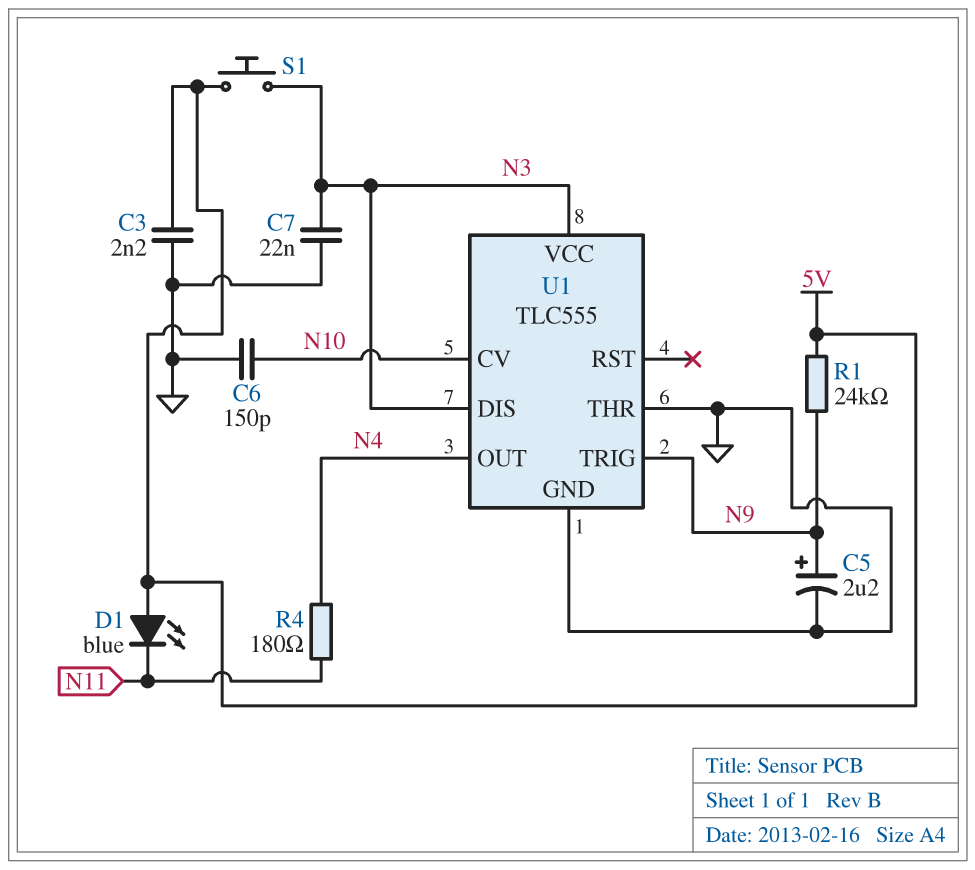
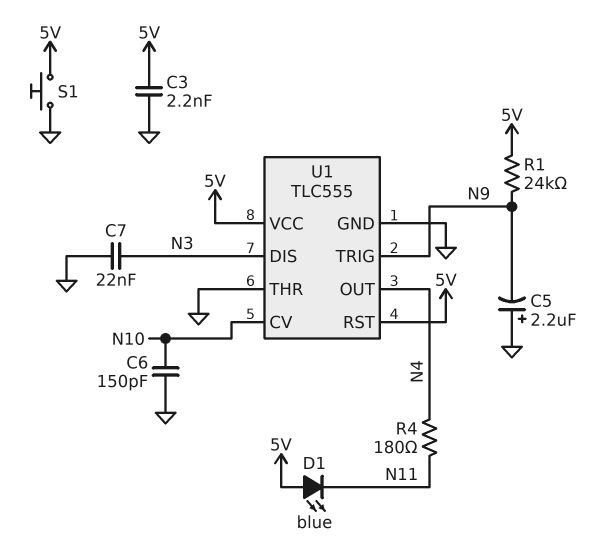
C5: 2.2uF (plus N9, minus GND) -> 2.2uF (plus GND, minus N9)
S1: button (5V, N3) -> button (5V, GND)
U1 pin RST: none -> 5V
U1 pin VCC: N3 -> 5V

